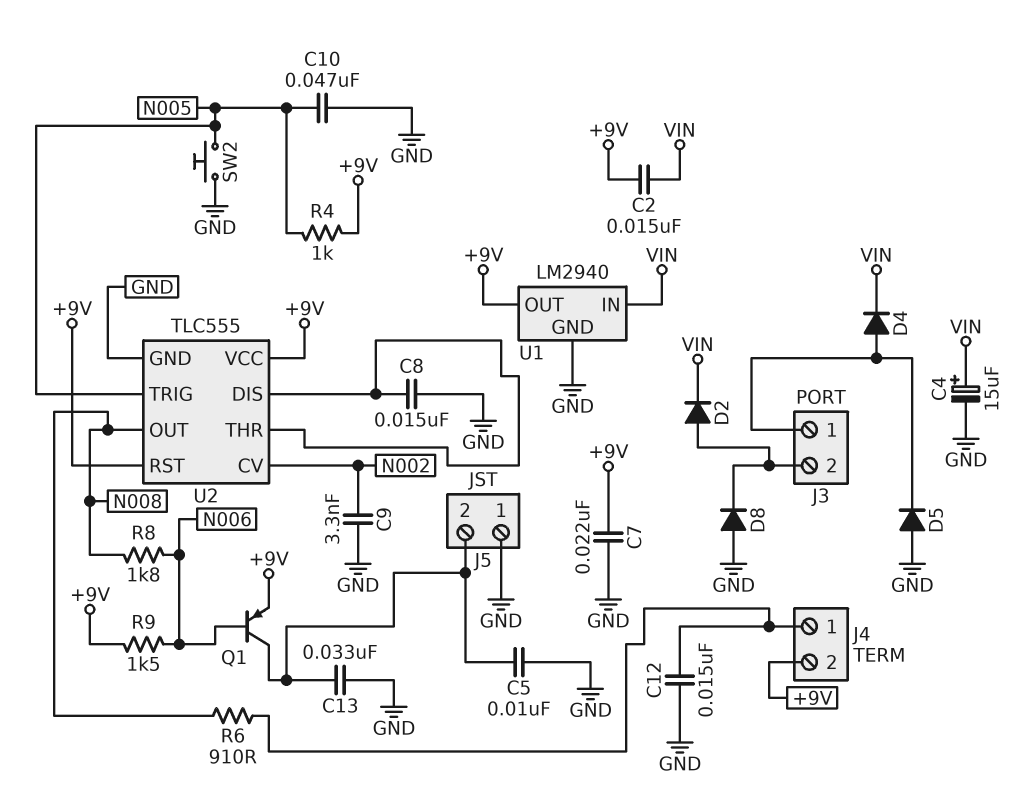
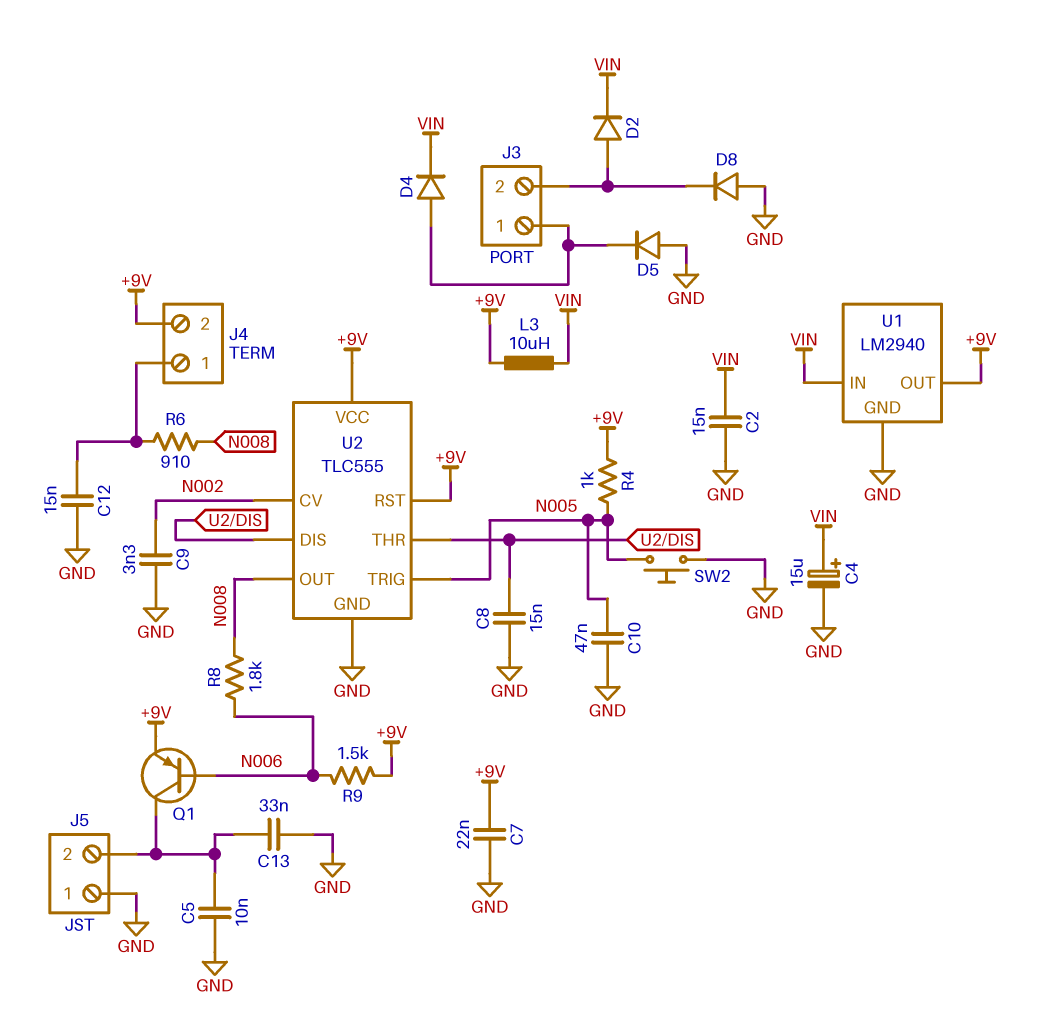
C2: 15nF (+9V, VIN) -> 15nF (GND, VIN)
L3: none -> 10uH (+9V, VIN)

